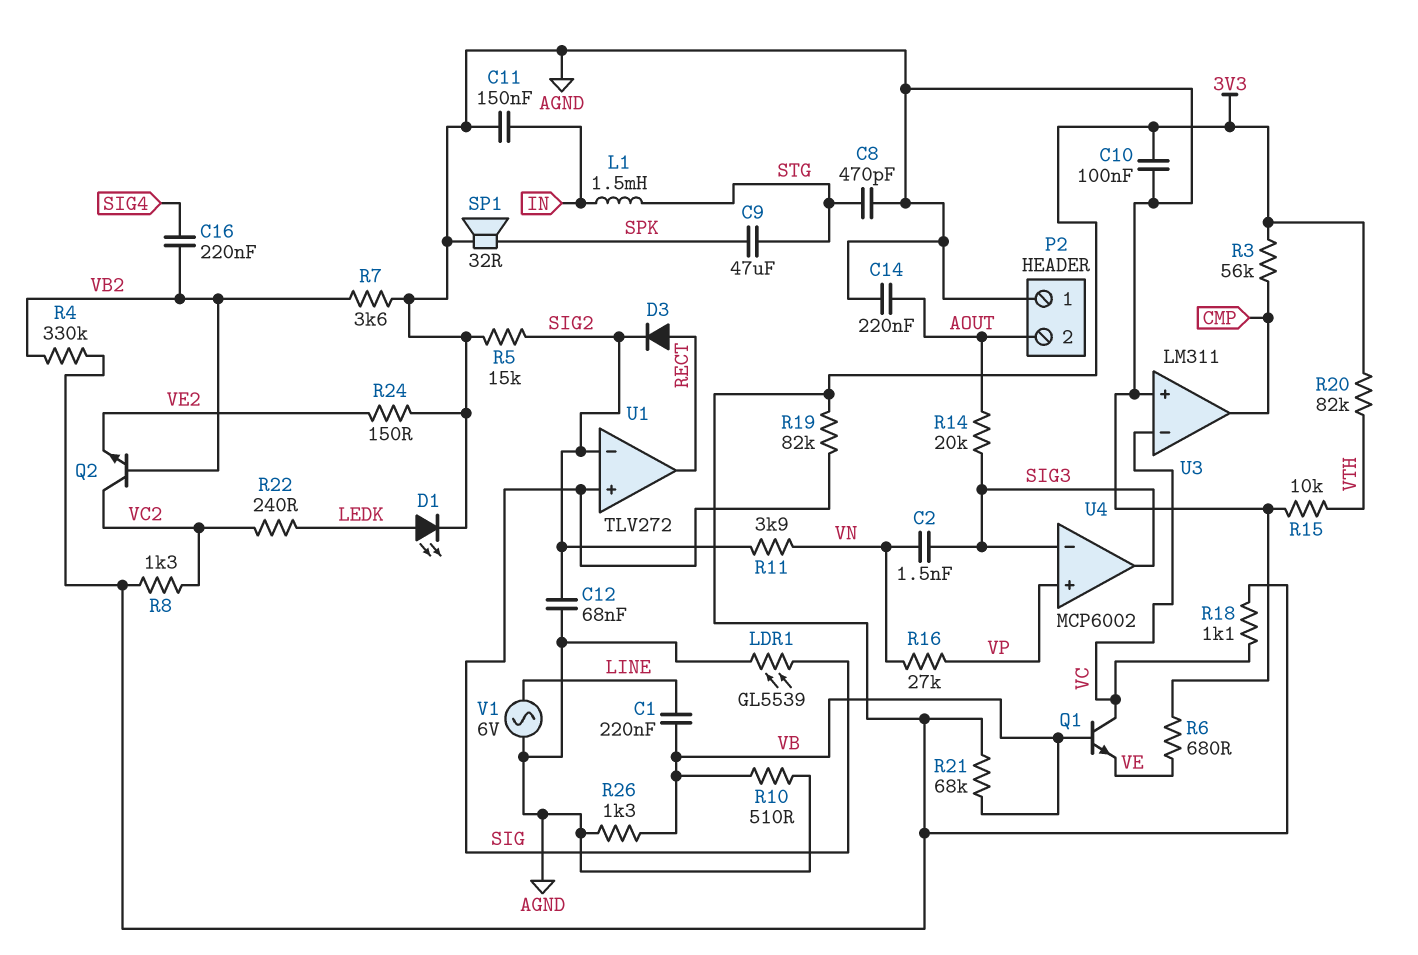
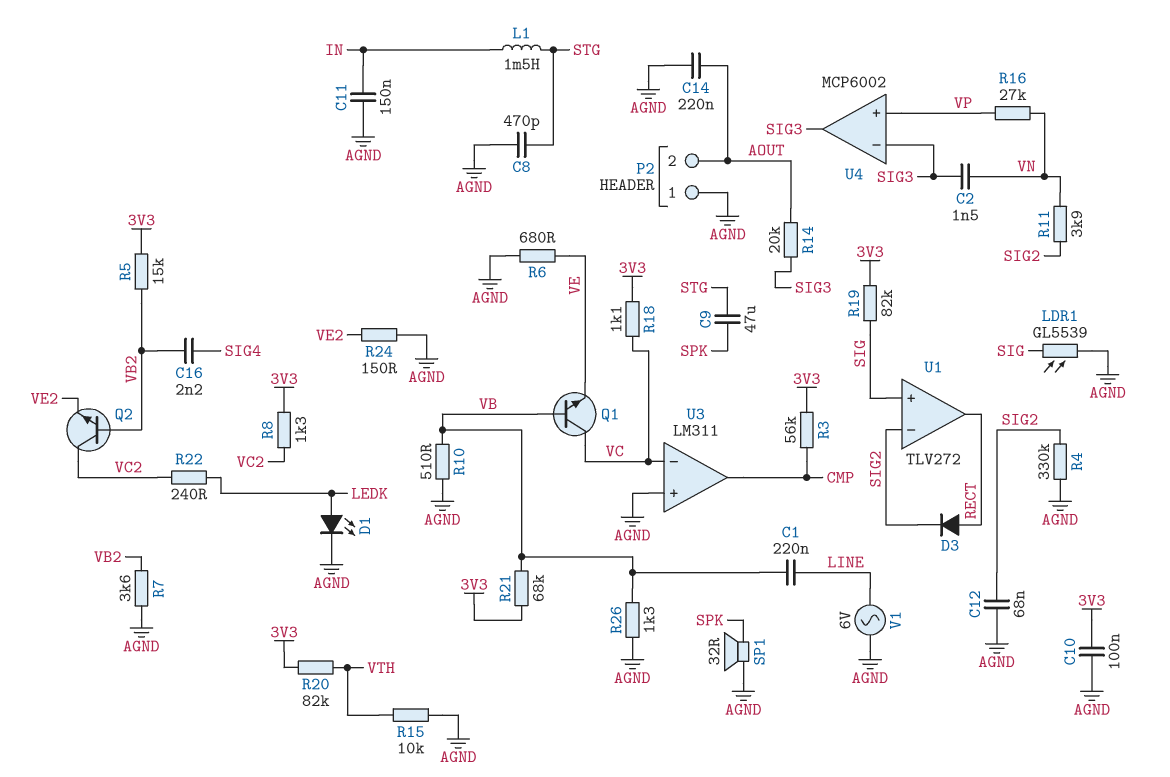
C16: 220nF (SIG4, VB2) -> 2.2nF (SIG4, VB2)
R4: 330k (3V3, VB2) -> 330k (AGND, SIG2)
R5: 15k (AGND, SIG2) -> 15k (3V3, VB2)

